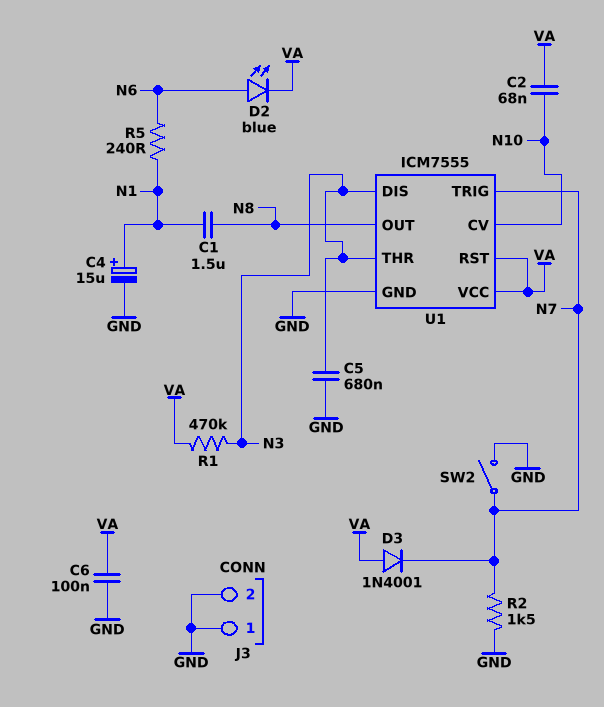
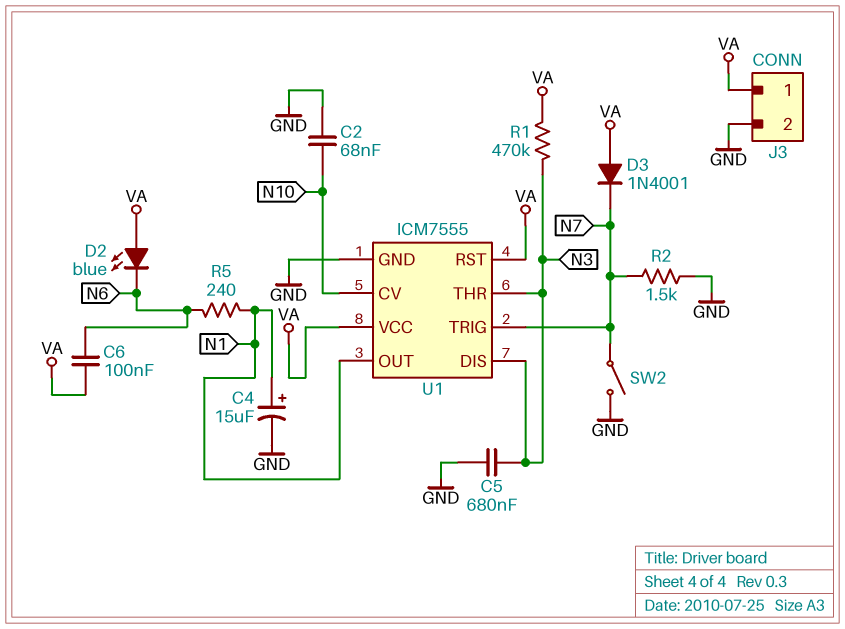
C1: 1.5uF (N1, N8) -> none
C2: 68nF (N10, VA) -> 68nF (GND, N10)
C6: 100nF (GND, VA) -> 100nF (N6, VA)
D2: LED blue (A N6, K VA) -> LED blue (A VA, K N6)
J3 pin 1: GND -> VA
U1 pin OUT: N8 -> N1

